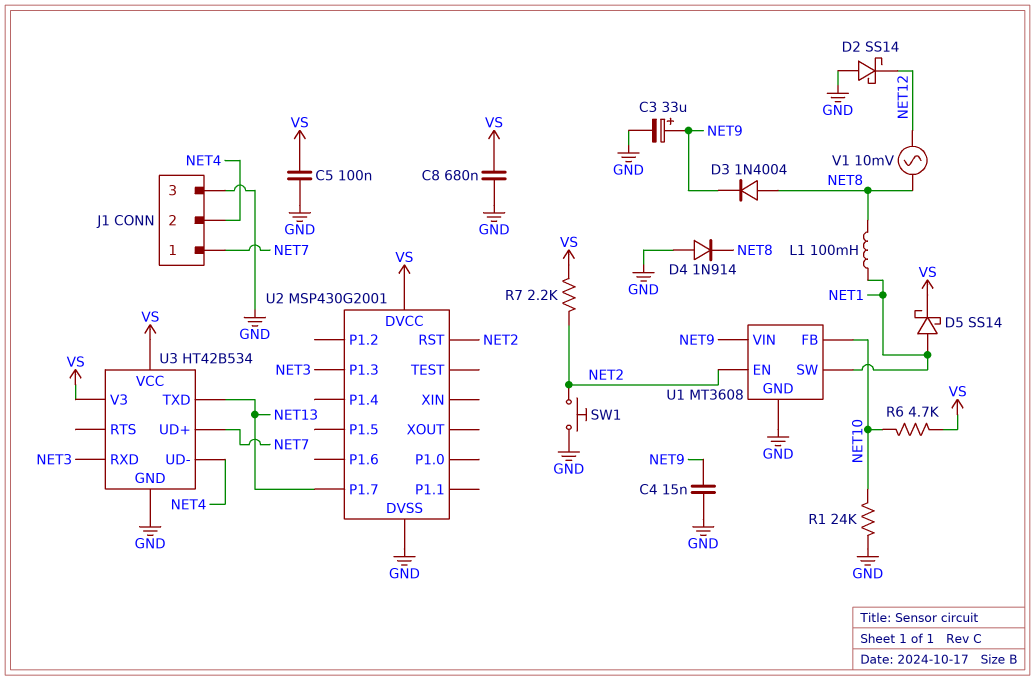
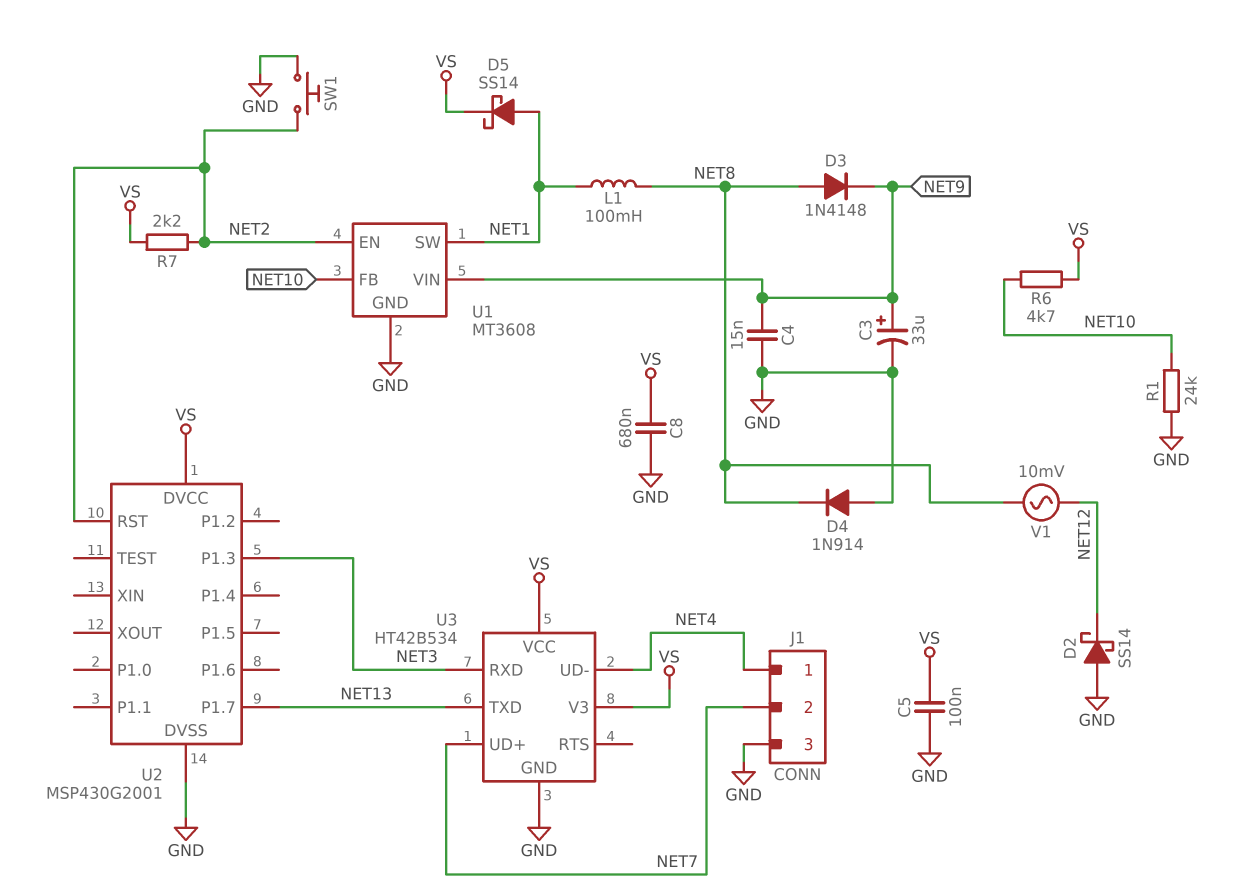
D3: diode 1N4004 (A NET8, K NET9) -> diode 1N4148 (A NET8, K NET9)
J1 pin 1: NET7 -> NET4
J1 pin 2: NET4 -> NET7

